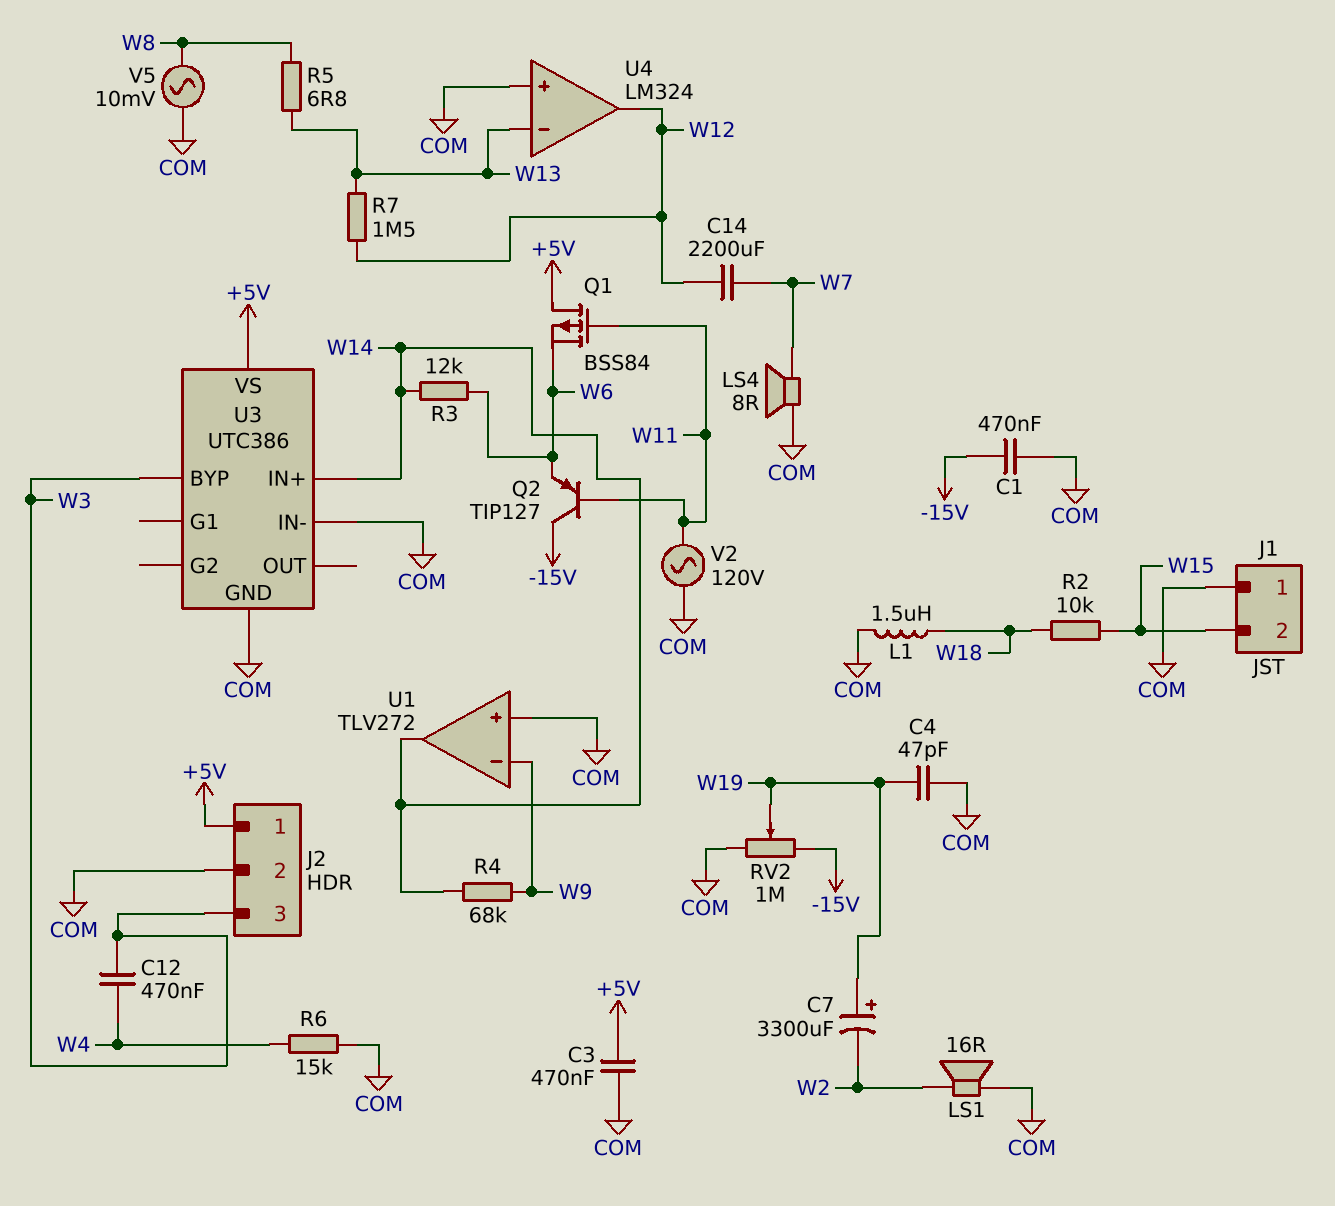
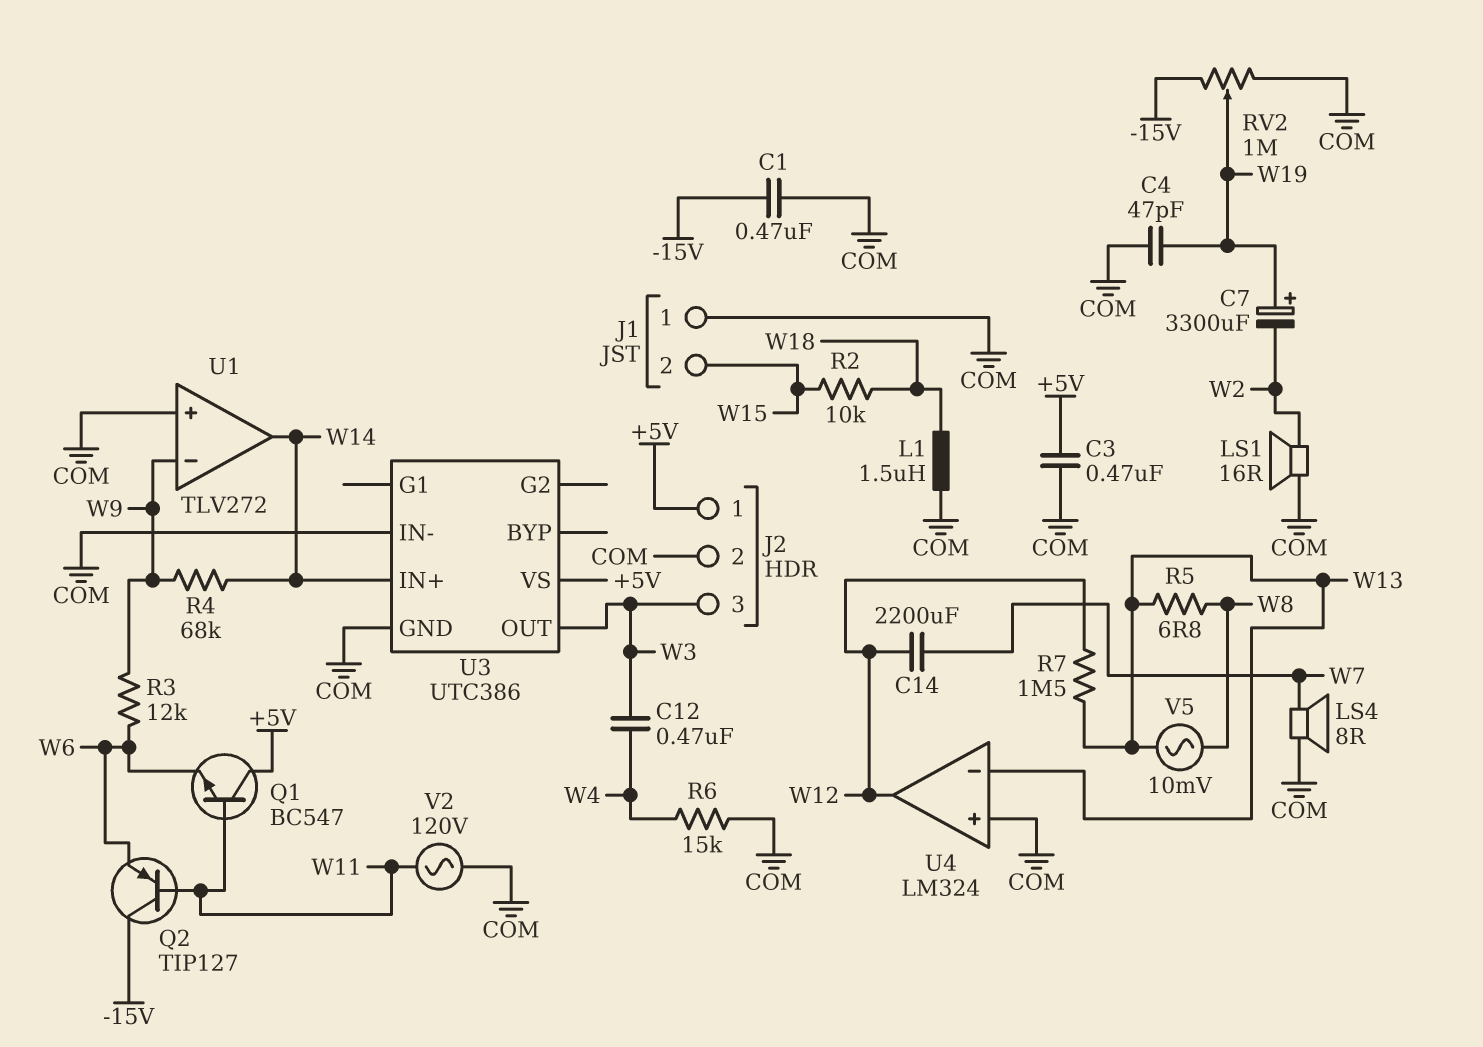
Q1: PMOS BSS84 (G W11, D +5V, S W6) -> NPN BC547 (B W11, C +5V, E W6)
R3: 12k (W6, W14) -> 12k (W6, W9)
U3 pin BYP: W3 -> none
U3 pin OUT: none -> W3
V5: AC 10mV (COM, W8) -> AC 10mV (W8, W13)

